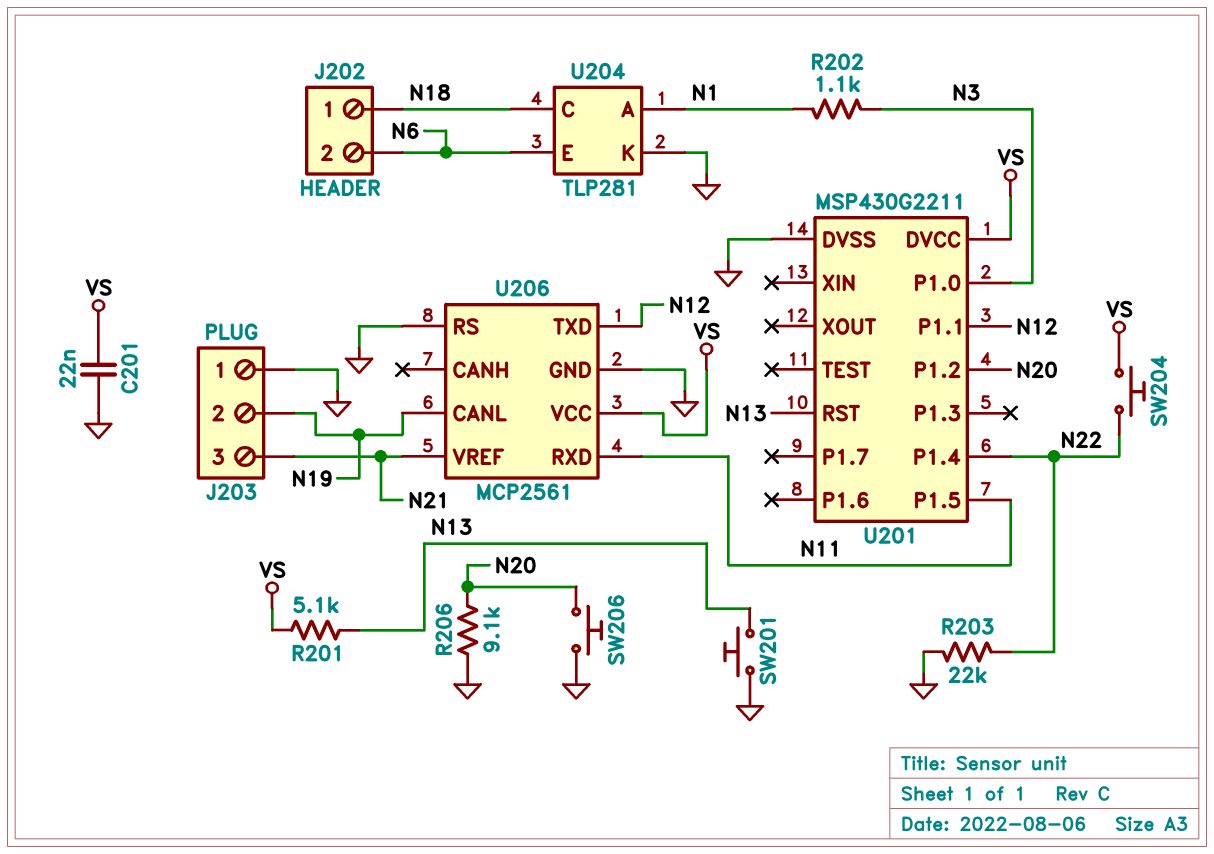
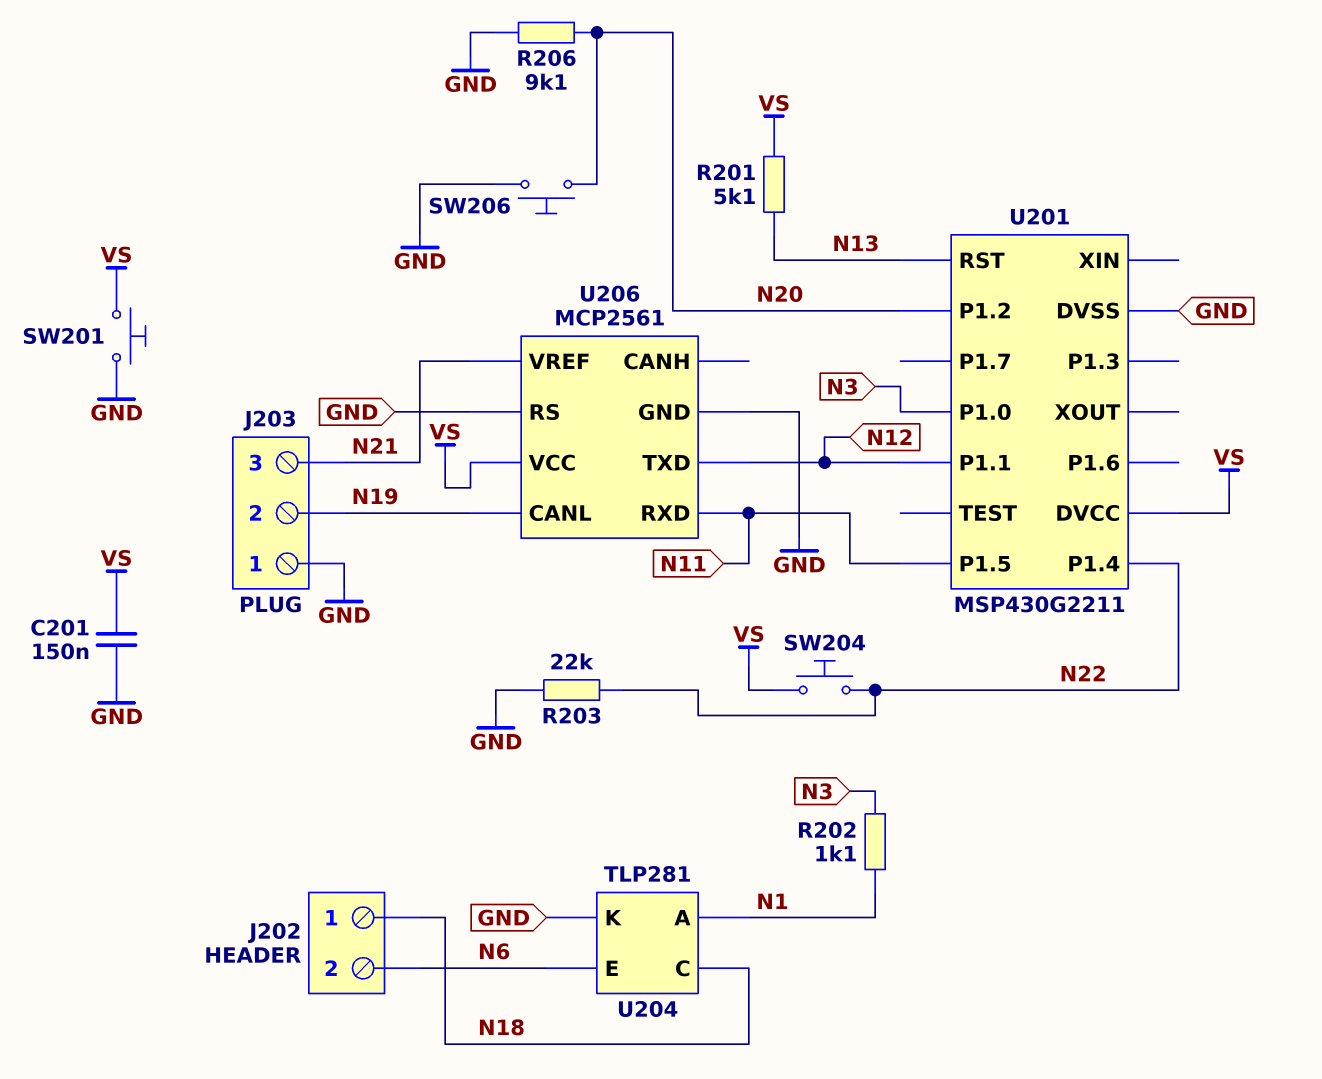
C201: 22nF (GND, VS) -> 150nF (GND, VS)
SW201: button (GND, N13) -> button (GND, VS)

